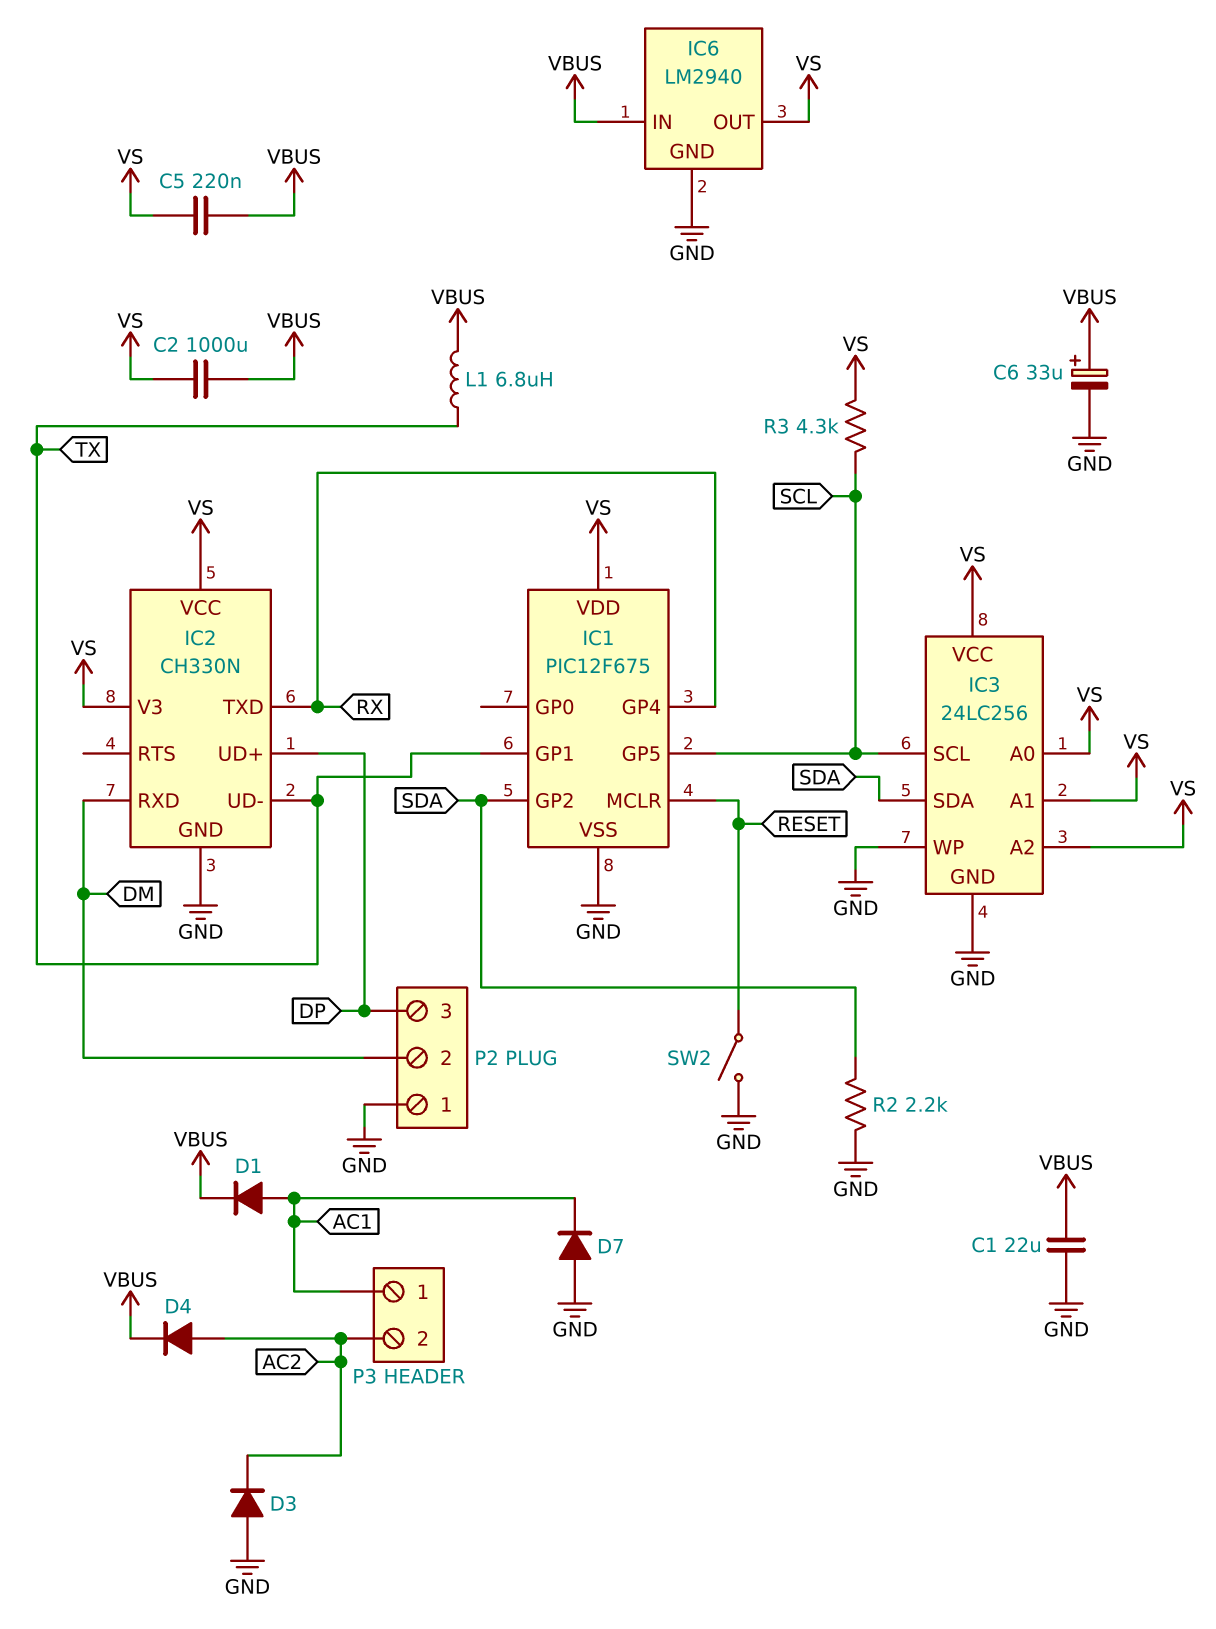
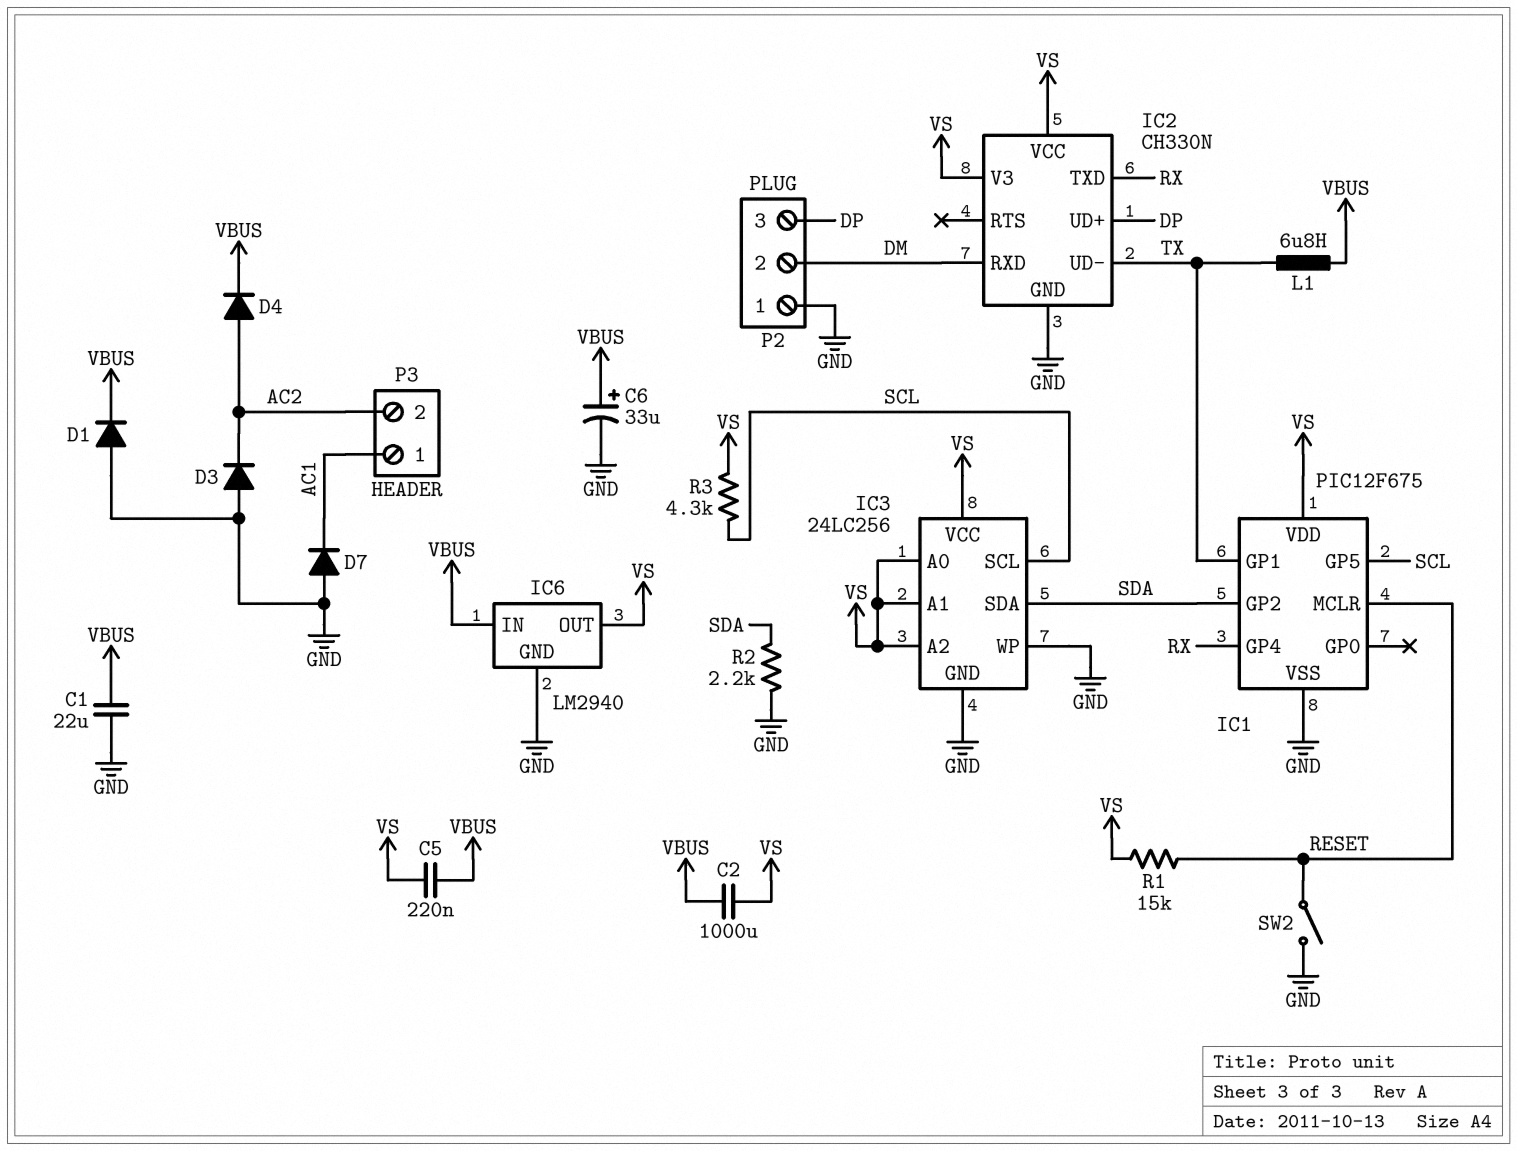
D1: diode (A AC1, K VBUS) -> diode (A GND, K VBUS)
R1: none -> 15k (RESET, VS)

